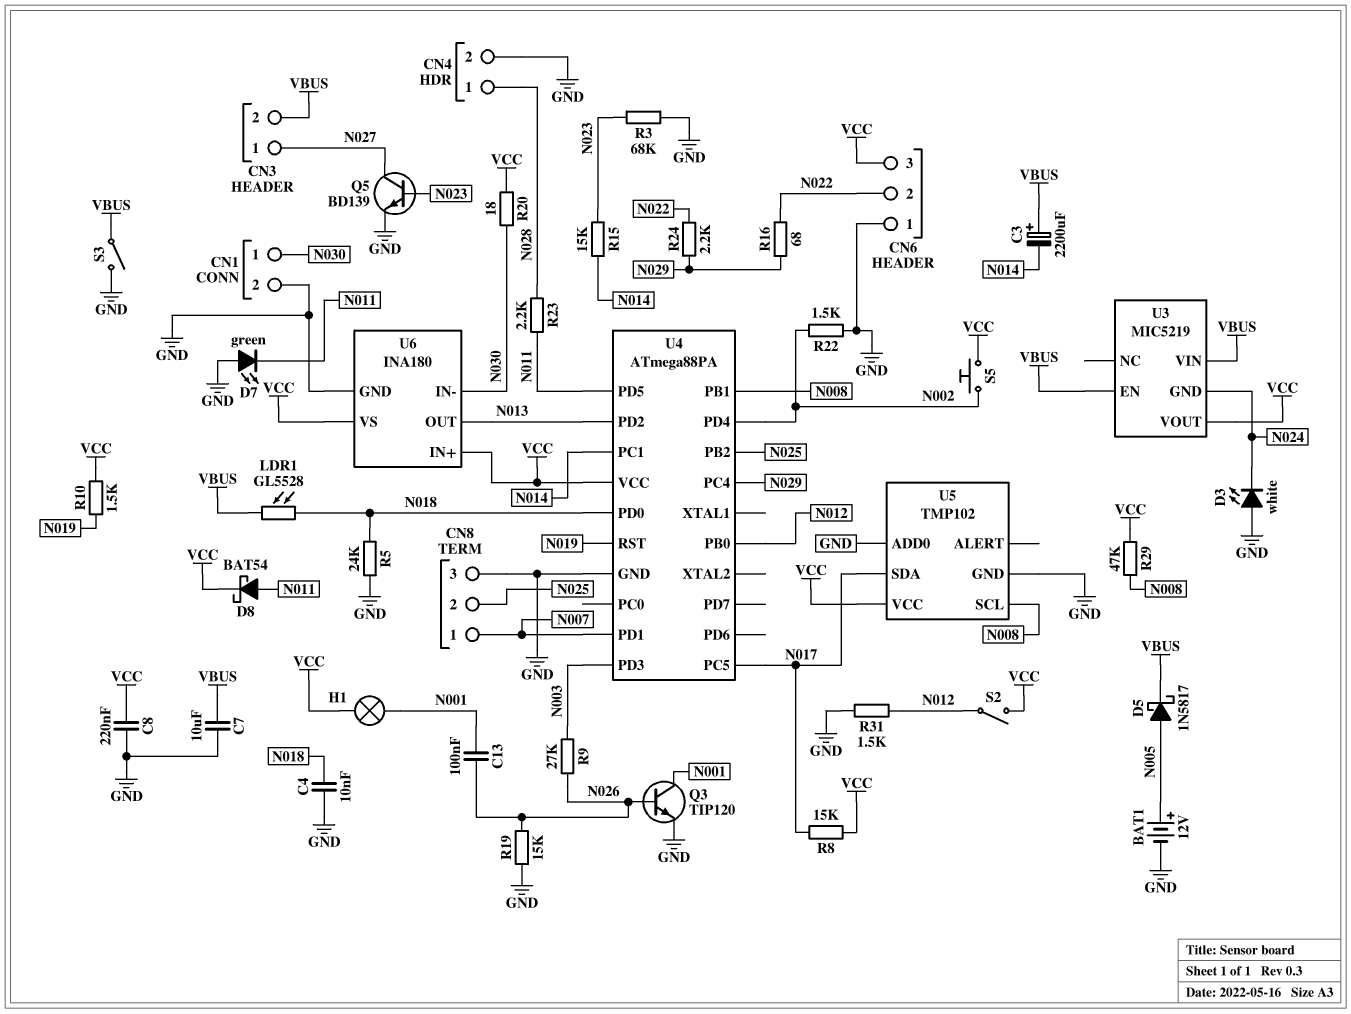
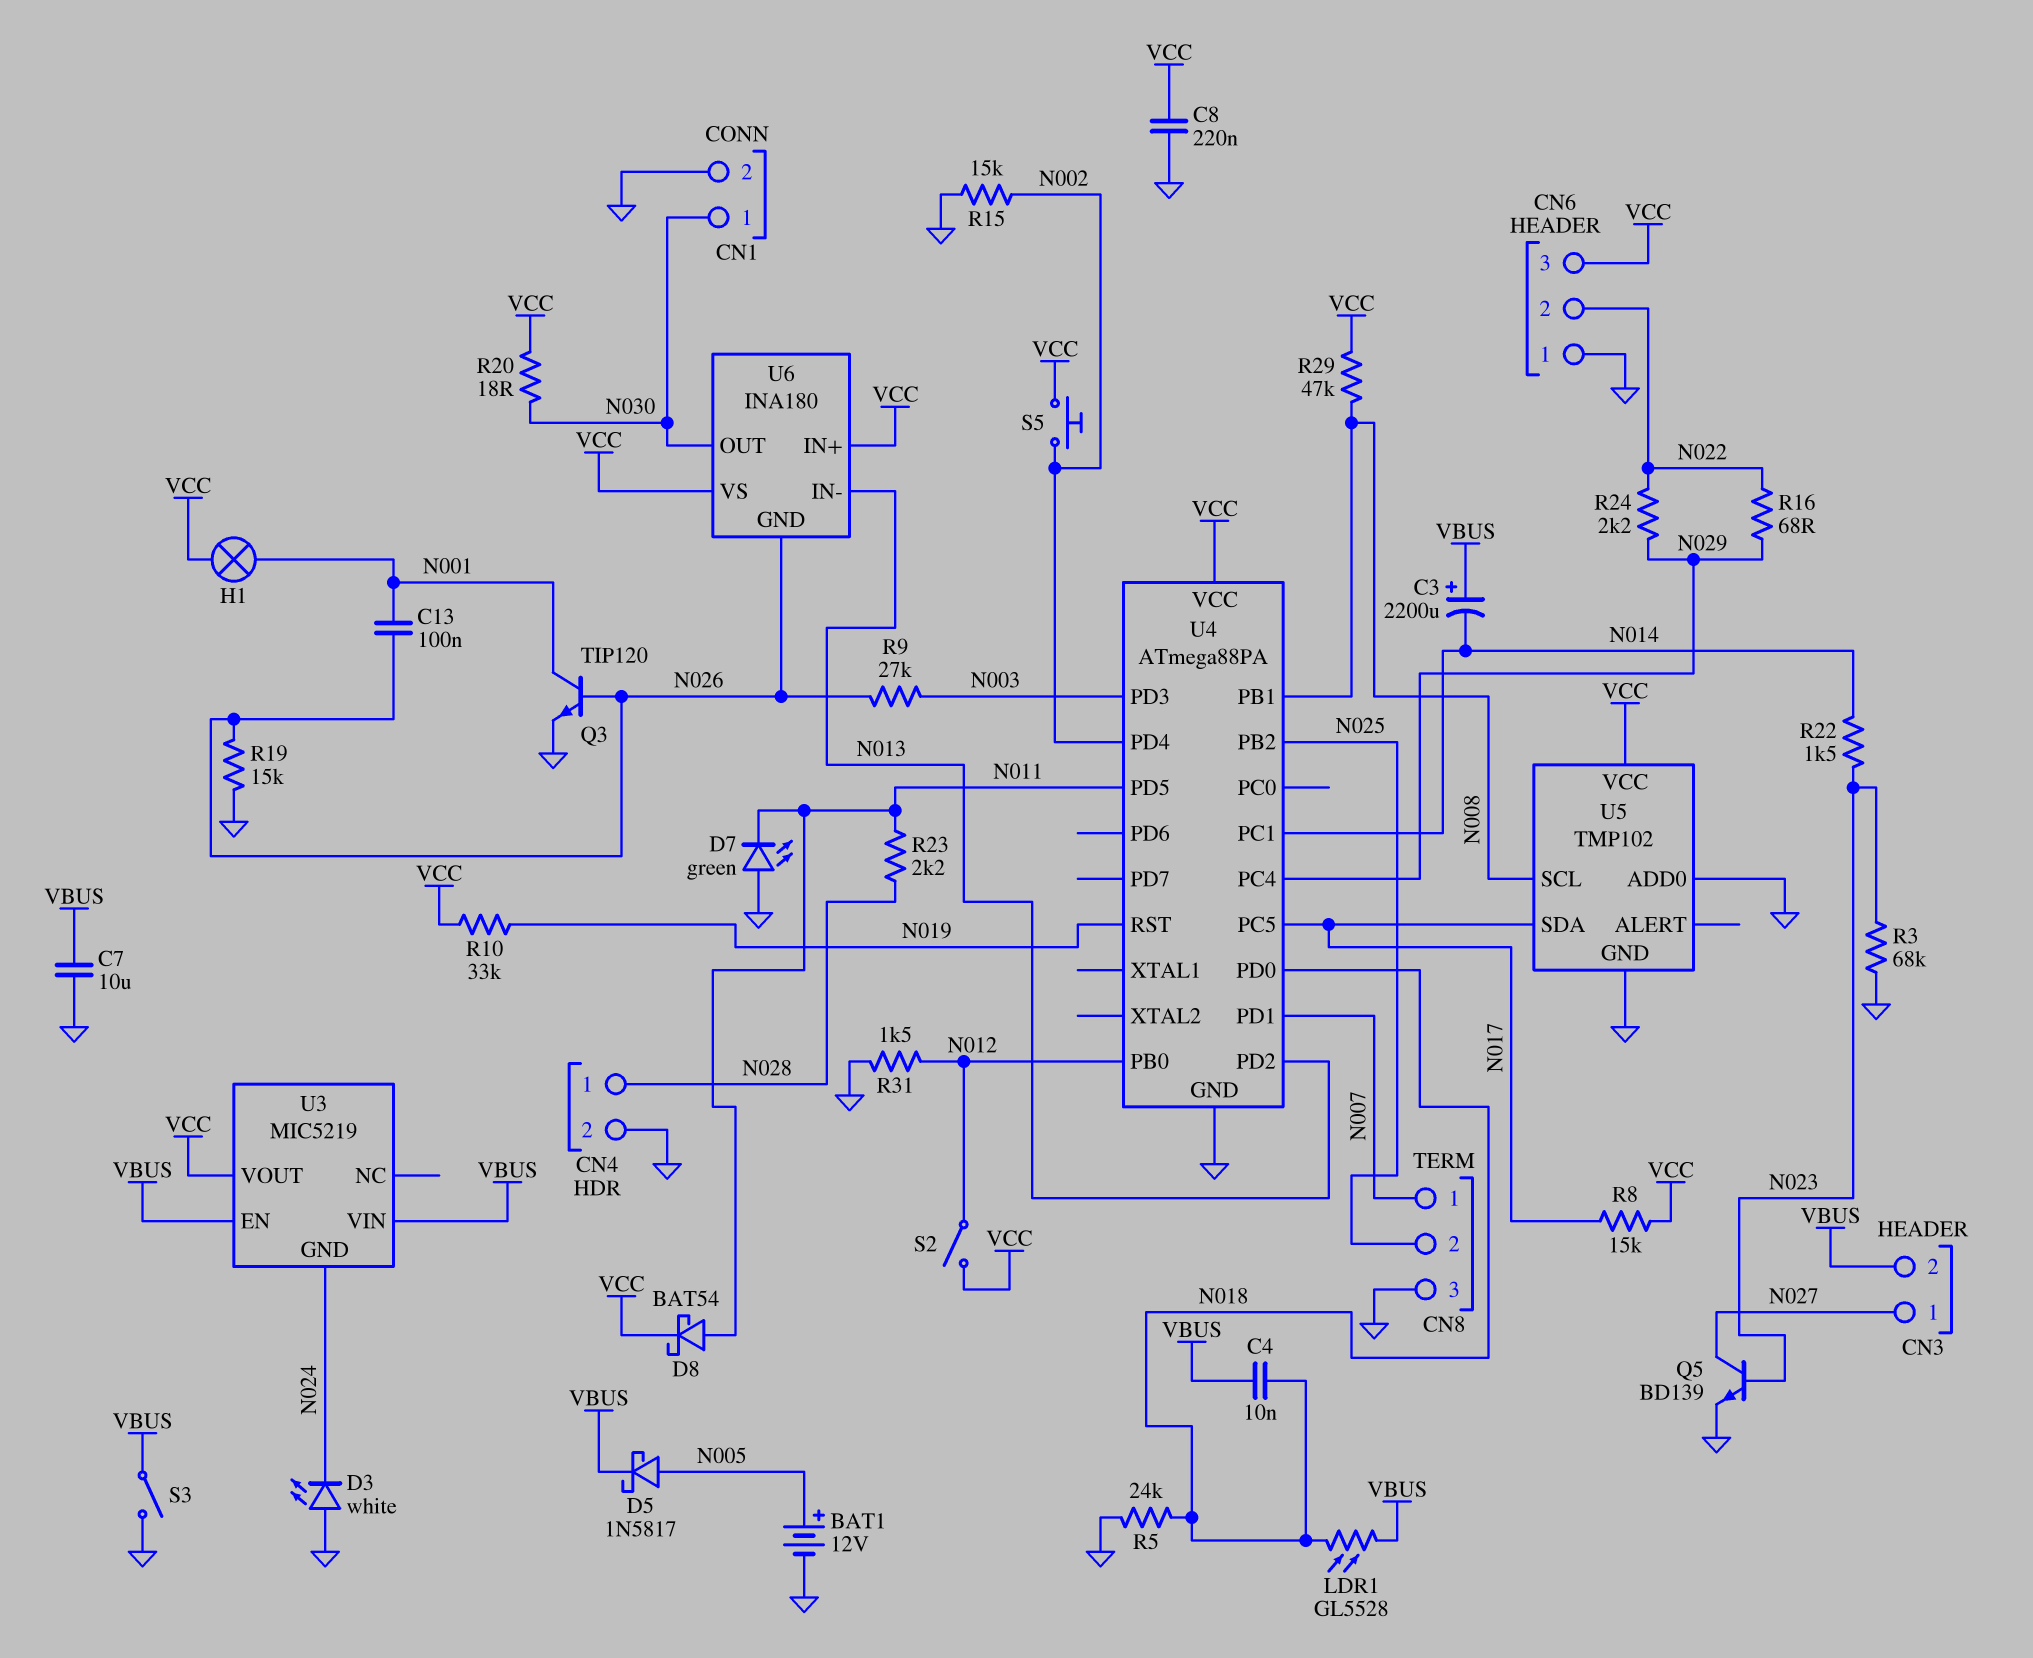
C4: 10nF (GND, N018) -> 10nF (N018, VBUS)
R10: 1.5k (N019, VCC) -> 33k (N019, VCC)
R15: 15k (N014, N023) -> 15k (GND, N002)
R22: 1.5k (GND, N002) -> 1.5k (N014, N023)
U6 pin GND: GND -> N026
U6 pin IN-: N030 -> N013
U6 pin OUT: N013 -> N030

